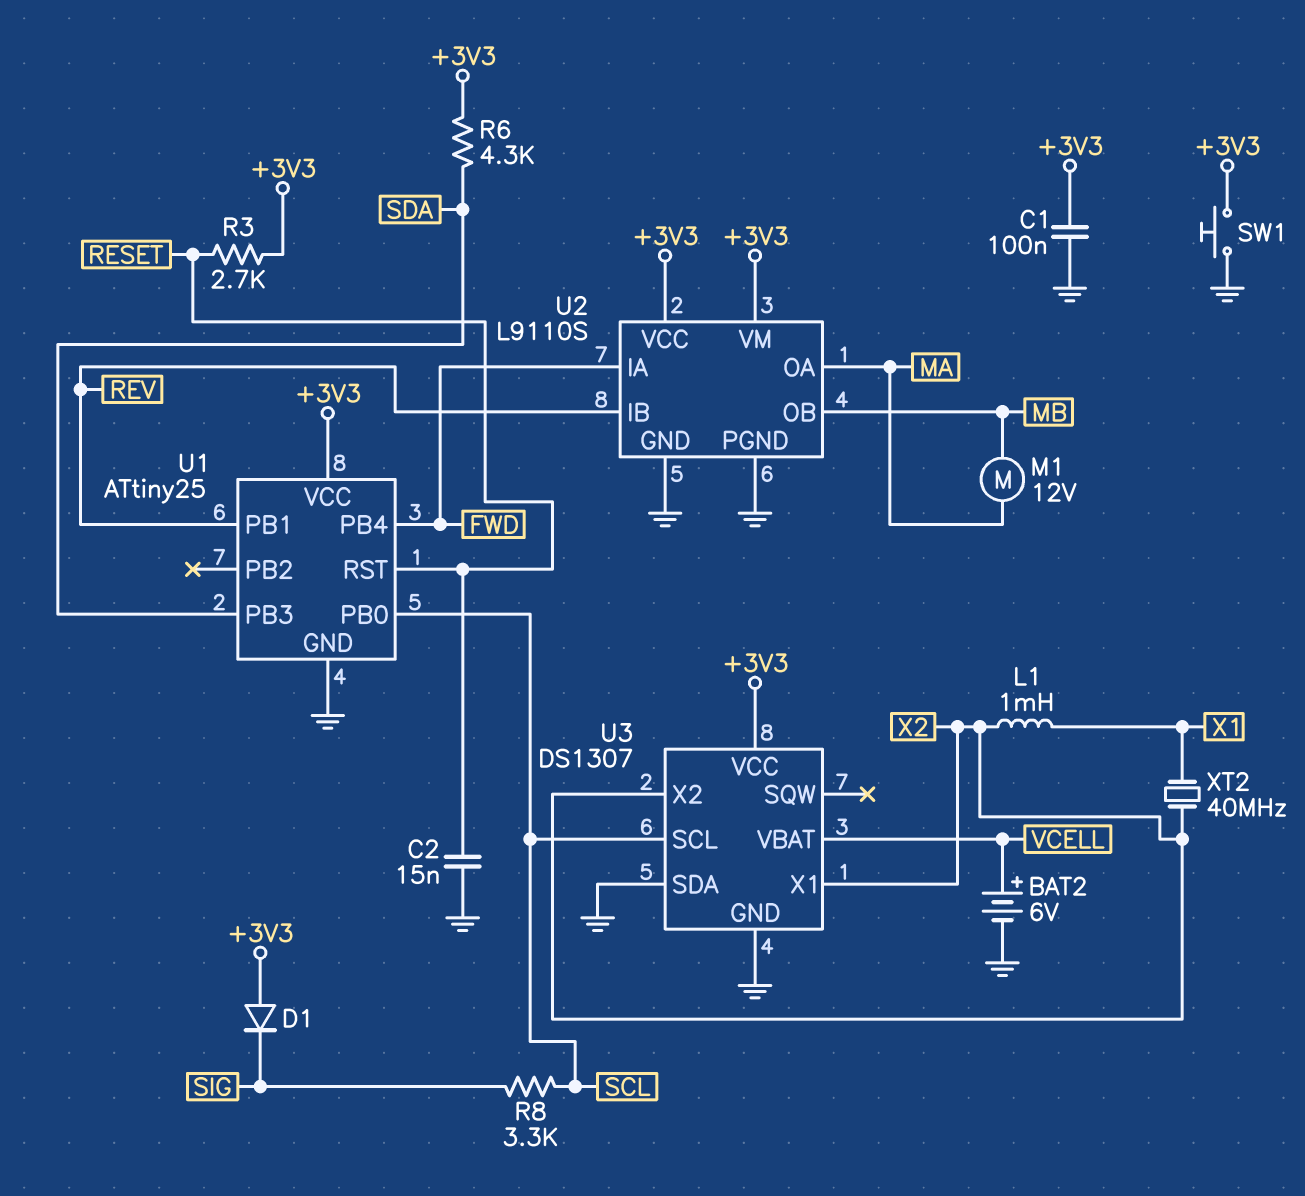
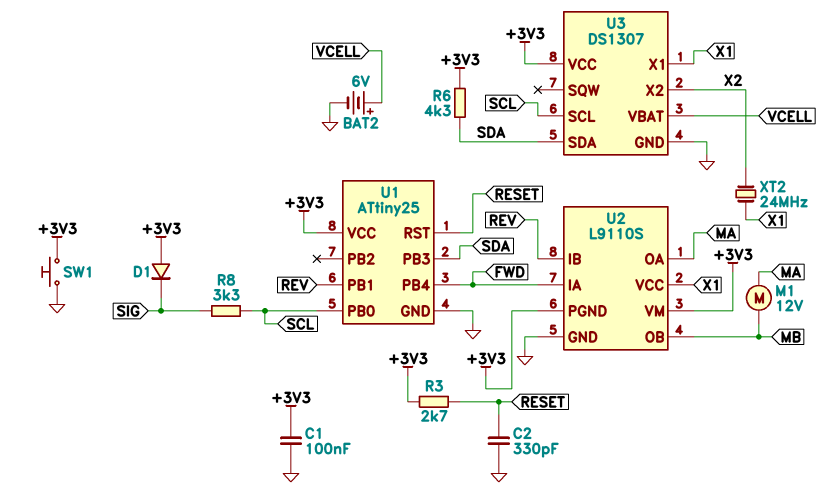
C2: 15nF (GND, RESET) -> 330pF (GND, RESET)
L1: 1mH (X1, X2) -> none
U2 pin PGND: GND -> +3V3
U2 pin VCC: +3V3 -> X1
U3 pin SDA: GND -> SDA
U3 pin X1: X2 -> X1
XT2: 40MHz (X1, X2) -> 24MHz (X1, X2)

